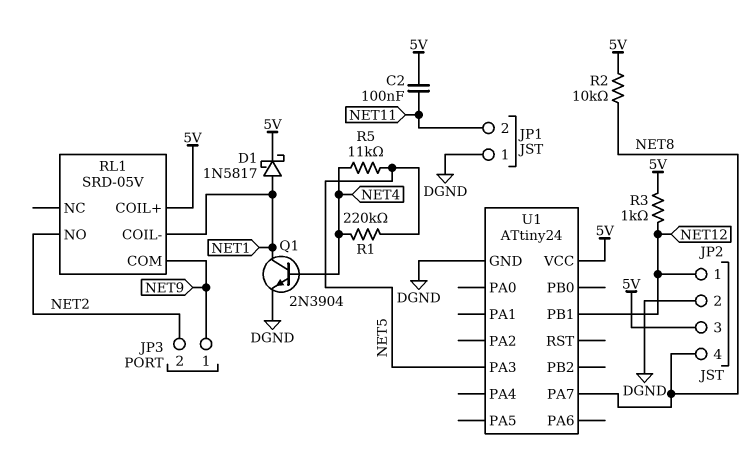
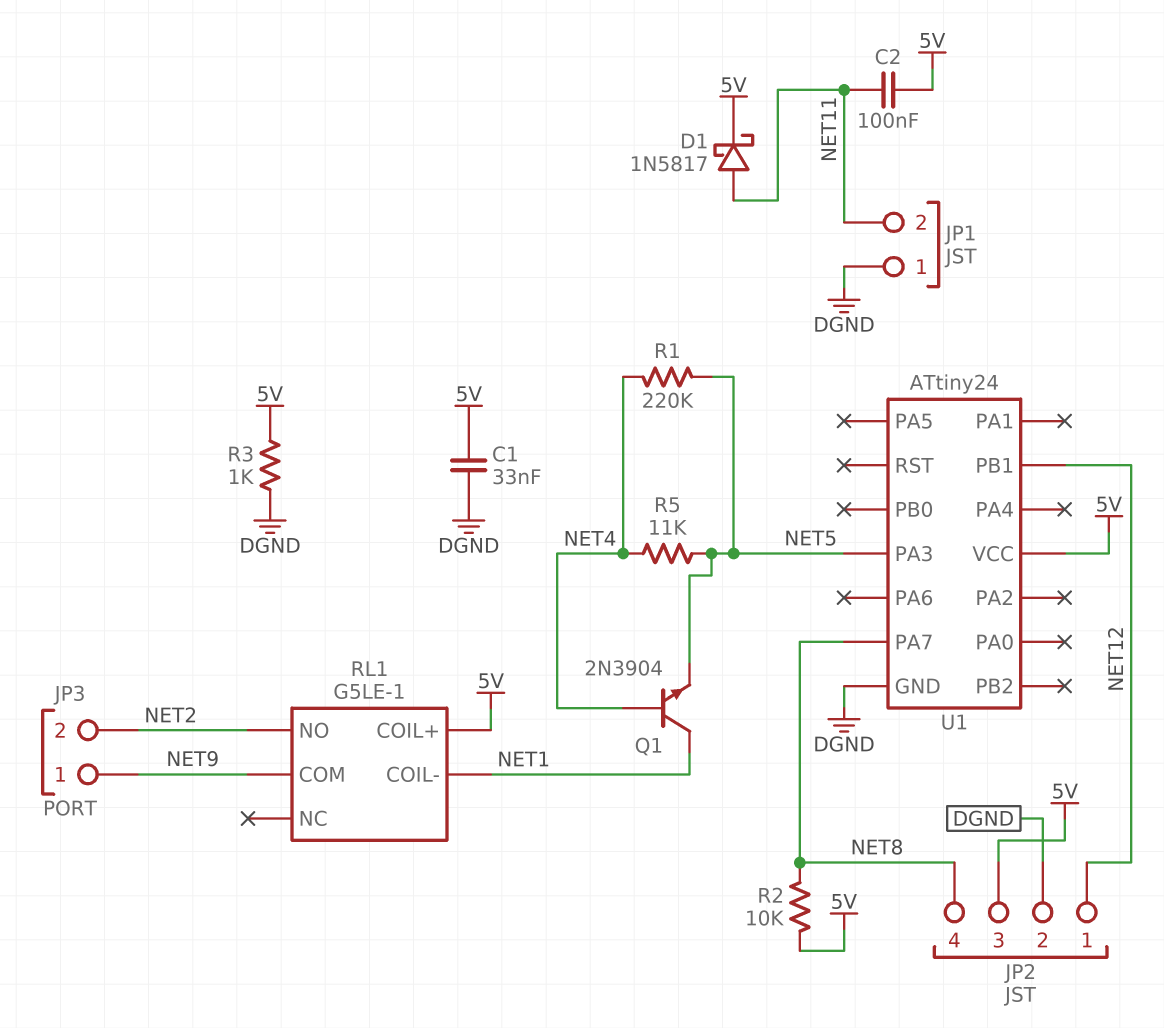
C1: none -> 33nF (5V, DGND)
D1: schottky 1N5817 (A NET1, K 5V) -> schottky 1N5817 (A NET11, K 5V)
Q1: NPN 2N3904 (B NET4, C NET1, E DGND) -> NPN 2N3904 (B NET4, C NET1, E NET5)
R3: 1k (5V, NET12) -> 1k (5V, DGND)
RL1: SRD-05V -> G5LE-1

